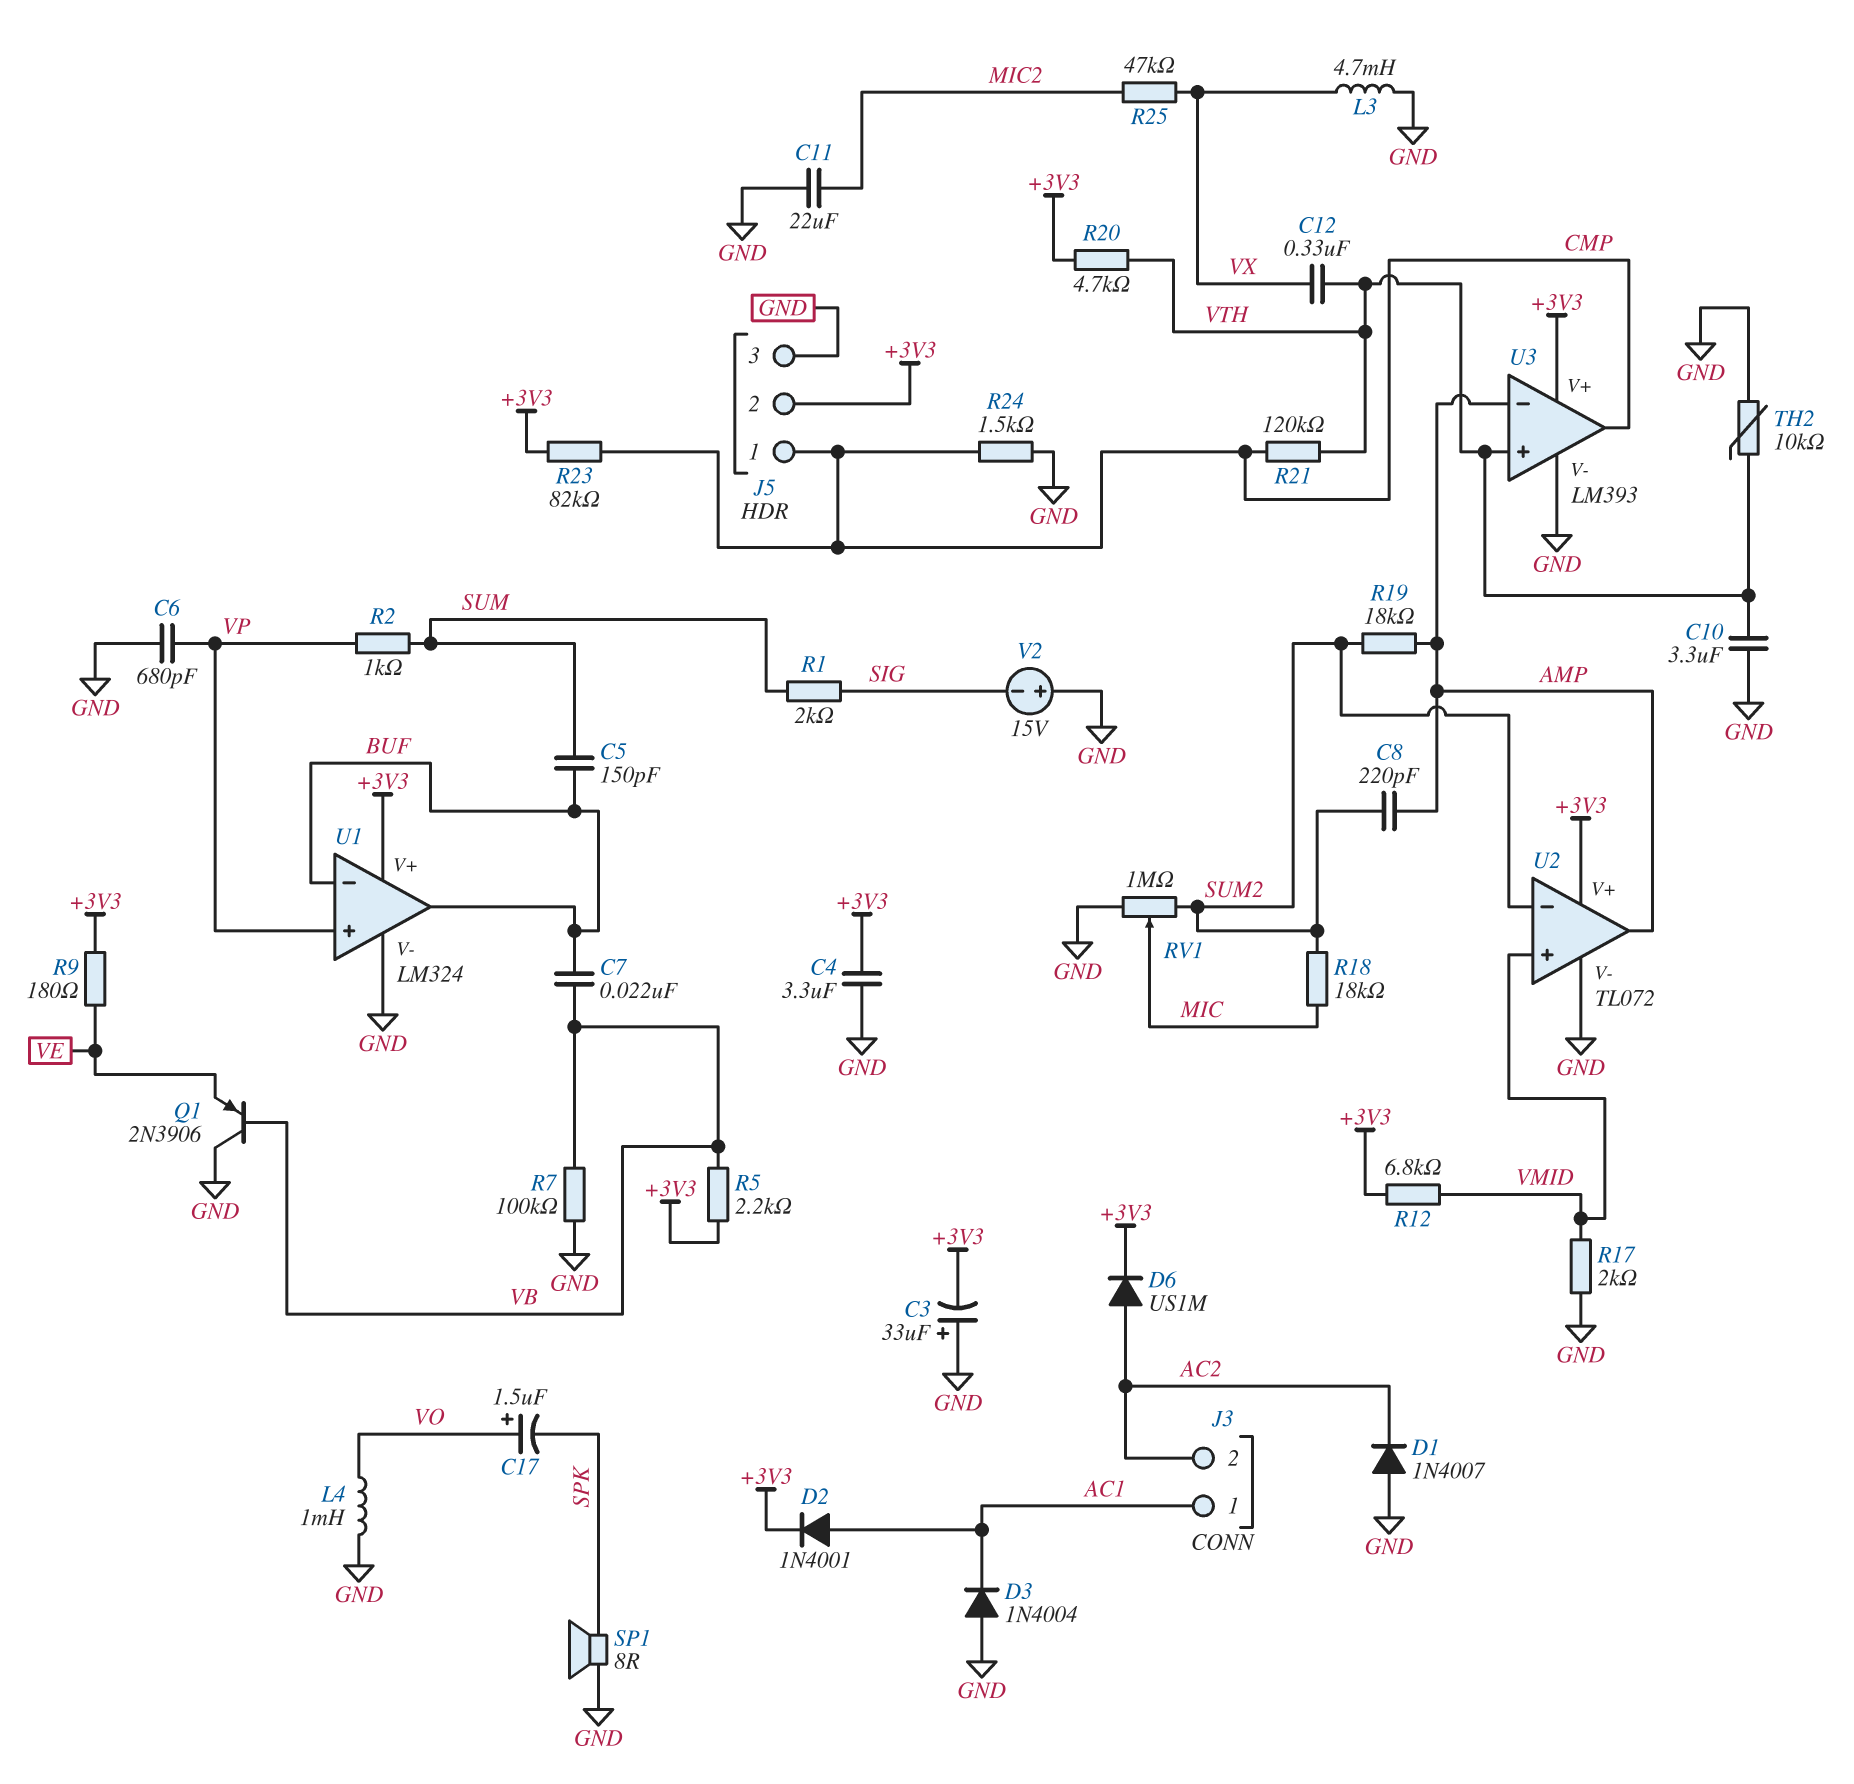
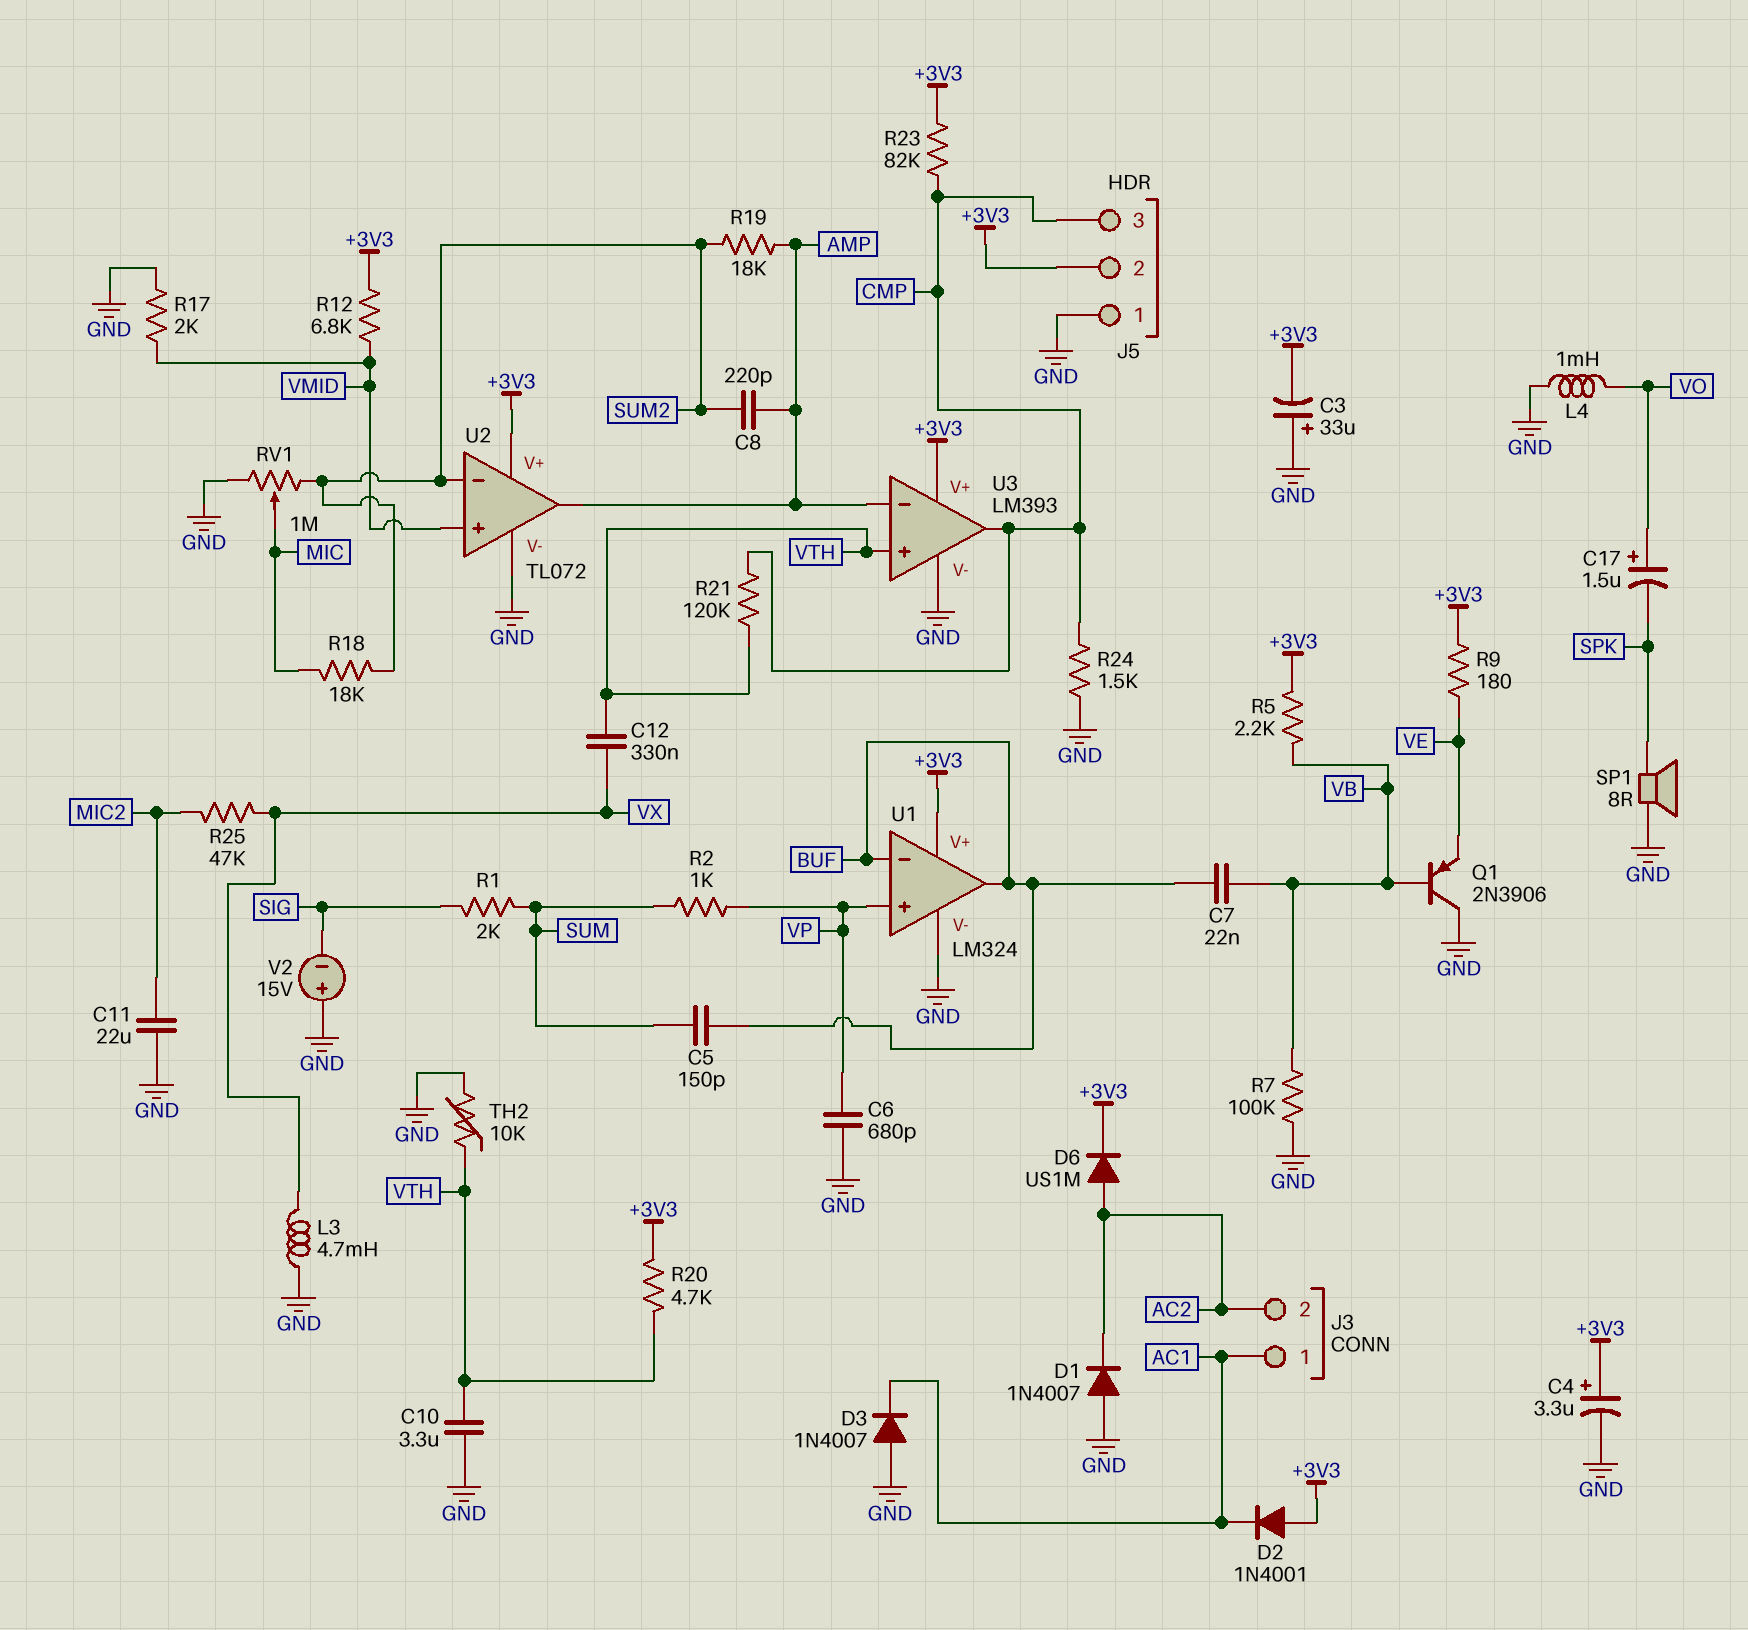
C4: 3.3uF (+3V3, GND) -> 3.3uF (plus +3V3, minus GND)
D2: diode 1N4001 (A AC1, K +3V3) -> diode 1N4001 (A +3V3, K AC1)
D3: diode 1N4004 (A GND, K AC1) -> diode 1N4007 (A GND, K AC1)
J5 pin 1: CMP -> GND
J5 pin 3: GND -> CMP

